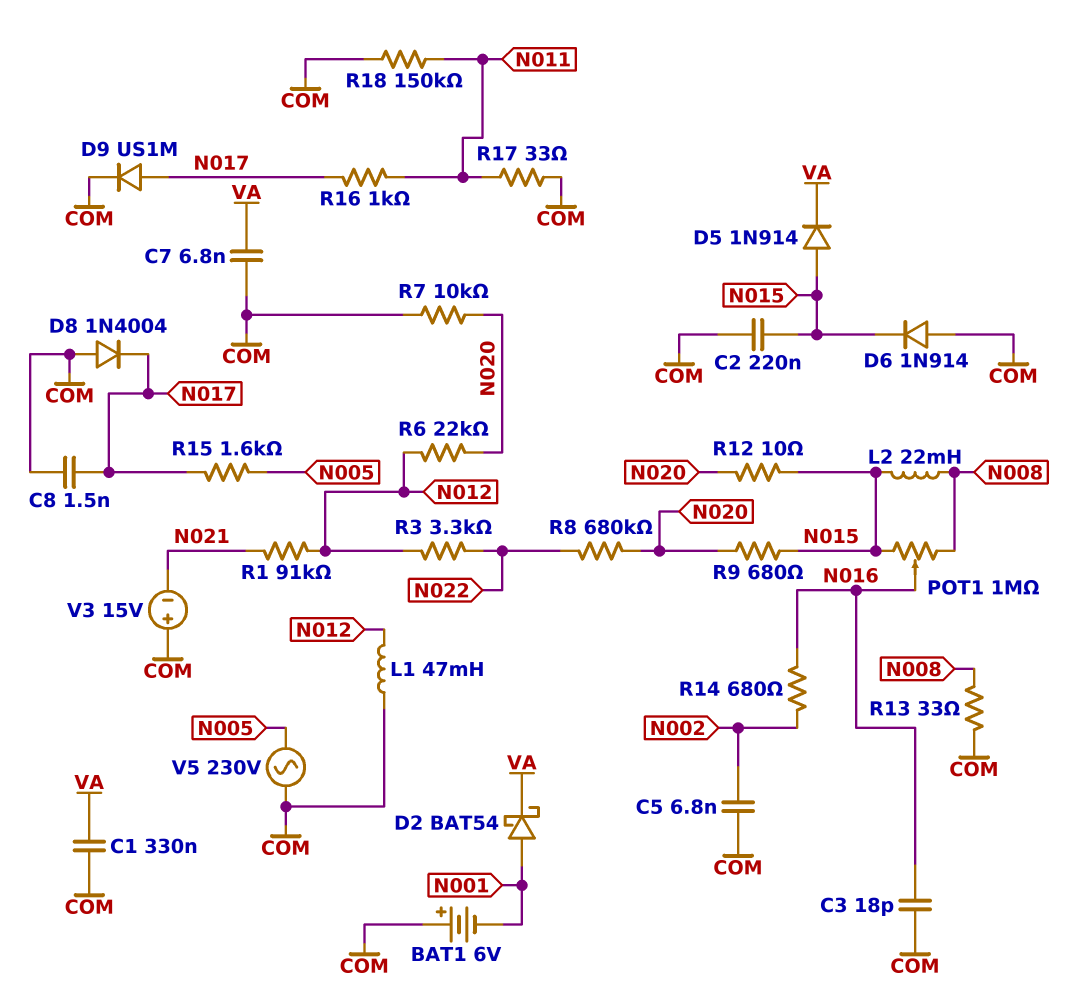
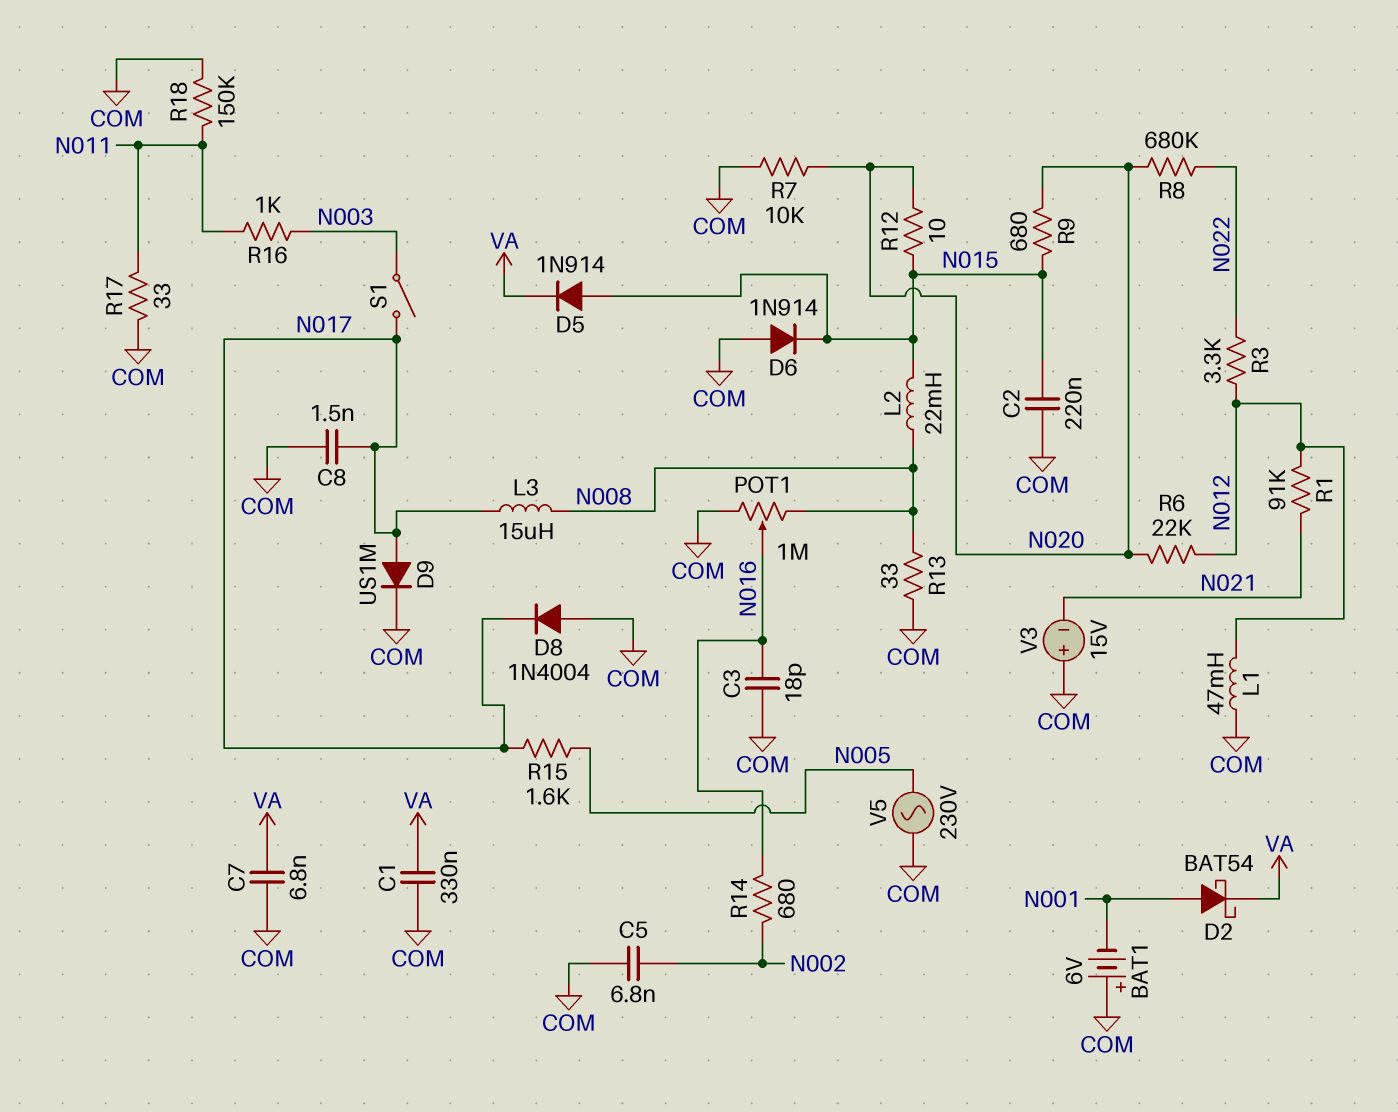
L3: none -> 15uH (N008, N017)
POT1: 1M (N008, N015, wiper N016) -> 1M (COM, N008, wiper N016)
R16: 1k (N011, N017) -> 1k (N003, N011)
S1: none -> switch (N003, N017)

